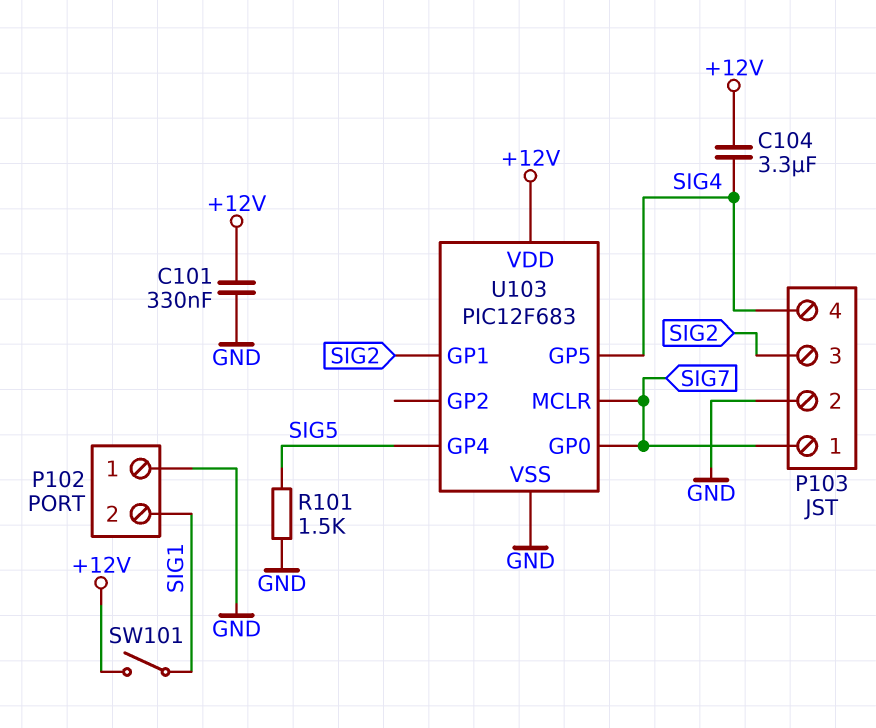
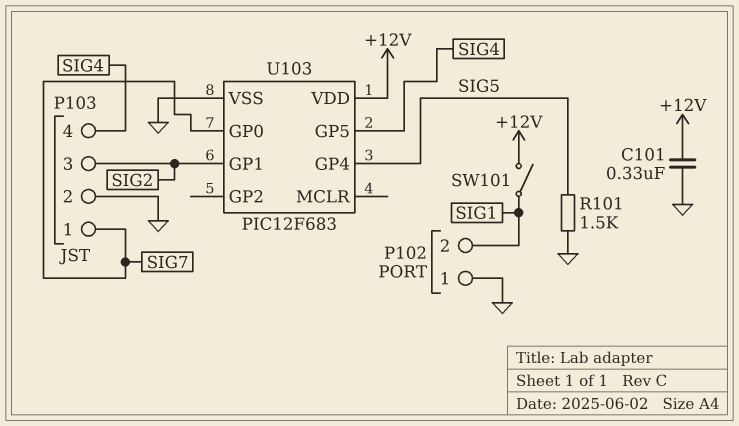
C104: 3.3uF (+12V, SIG4) -> none
U103 pin MCLR: SIG7 -> none

